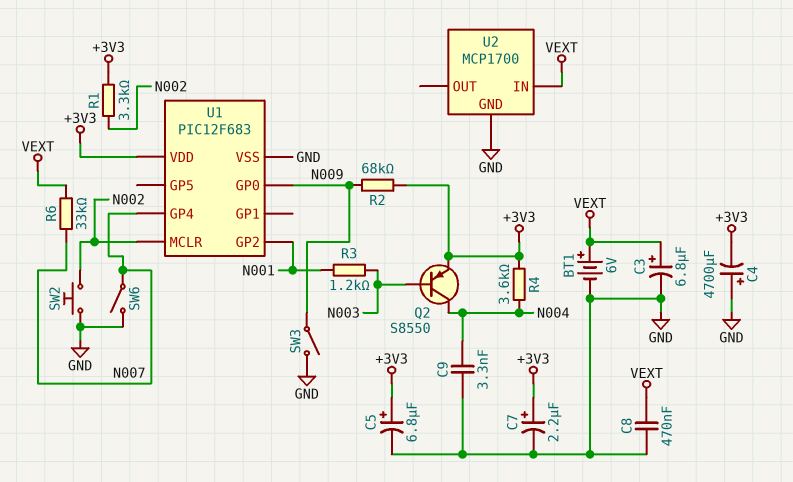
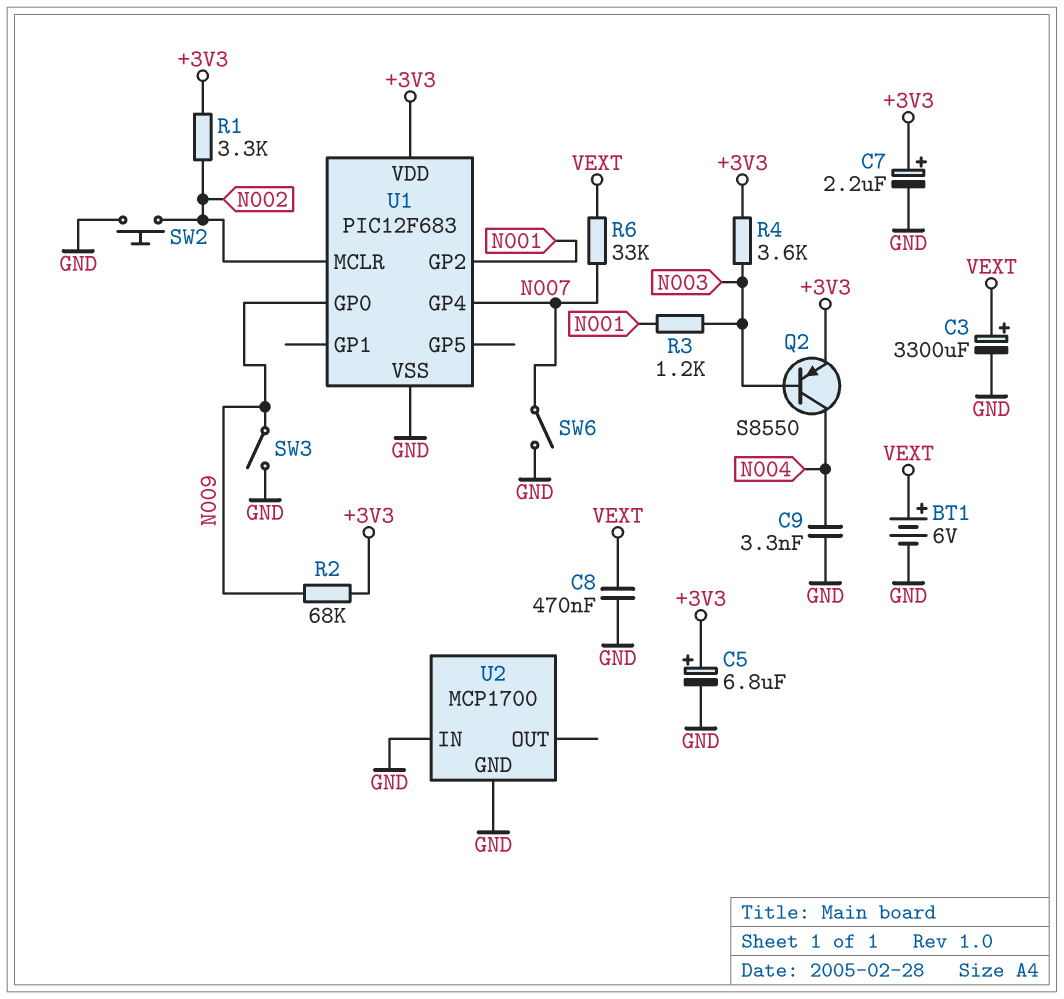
C3: 6.8uF (plus VEXT, minus GND) -> 3300uF (plus VEXT, minus GND)
C4: 4700uF (plus GND, minus +3V3) -> none
R4: 3.6k (+3V3, N004) -> 3.6k (+3V3, N003)
U2 pin IN: VEXT -> GND

